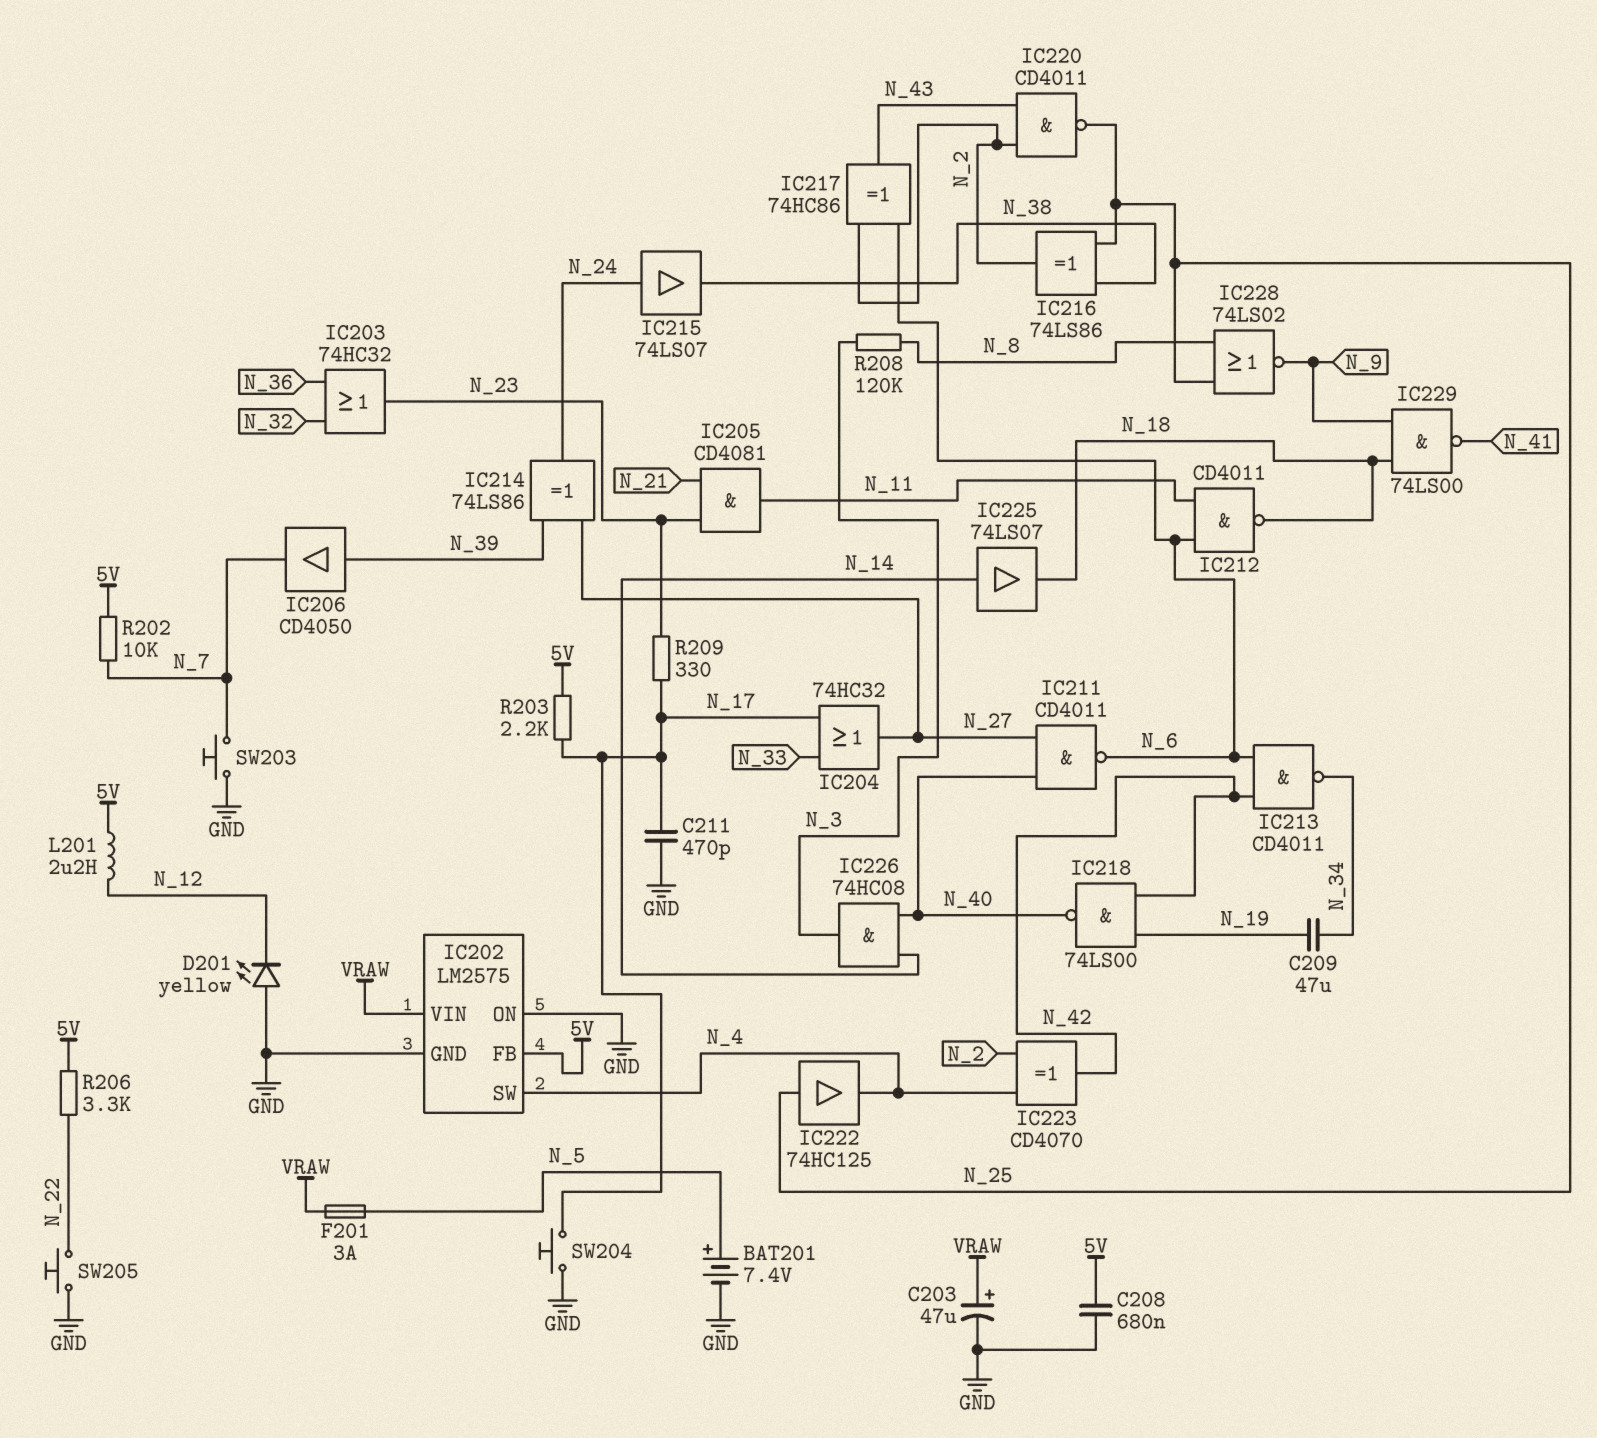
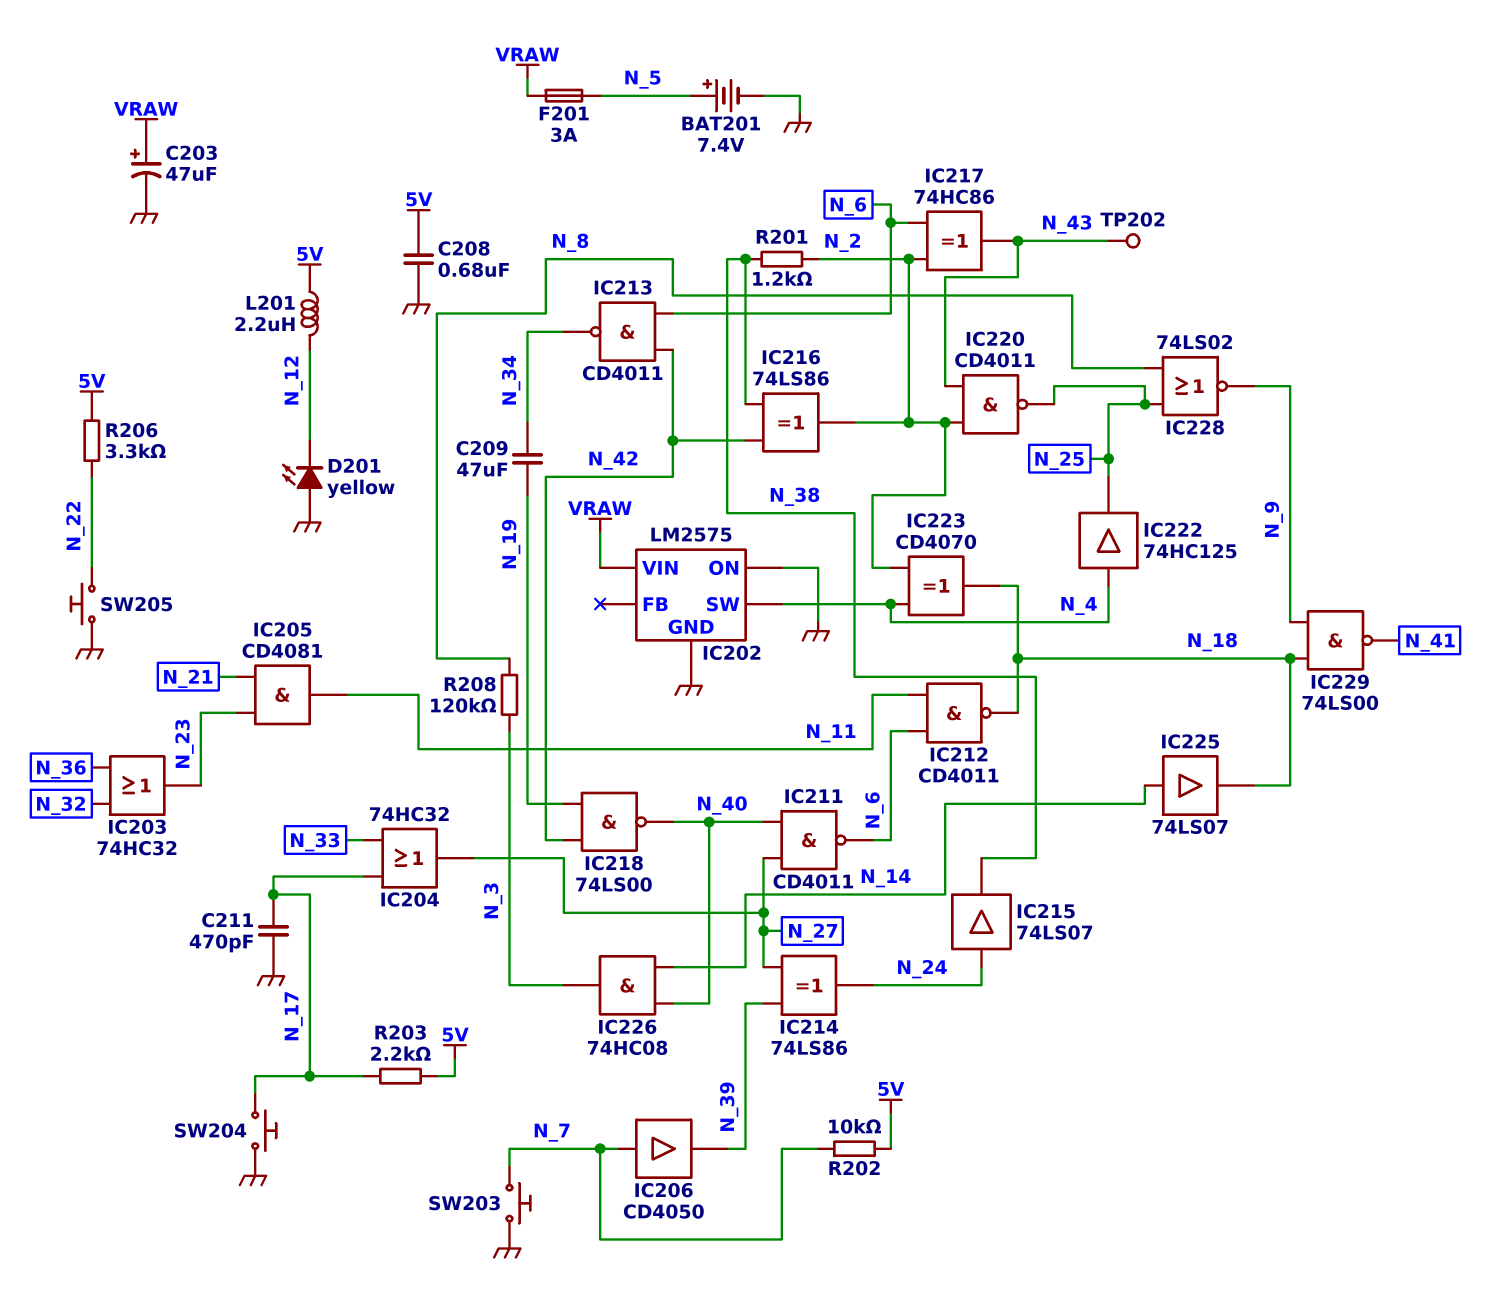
IC202 pin FB: 5V -> none
IC206: buffer CD4050 (in N_39, out N_7) -> buffer CD4050 (in N_7, out N_39)
IC216: XOR 74LS86 (in N_25, in N_38, out N_2) -> XOR 74LS86 (in N_38, in N_42, out N_2)
IC222: buffer 74HC125 (in N_25, out N_4) -> buffer 74HC125 (in N_4, out N_25)
IC223: XOR CD4070 (in N_2, in N_4, out N_42) -> XOR CD4070 (in N_2, in N_4, out N_18)
R201: none -> 1.2k (N_2, N_38)
R209: 330 (N_17, N_23) -> none
TP202: none -> test point (N_43)

